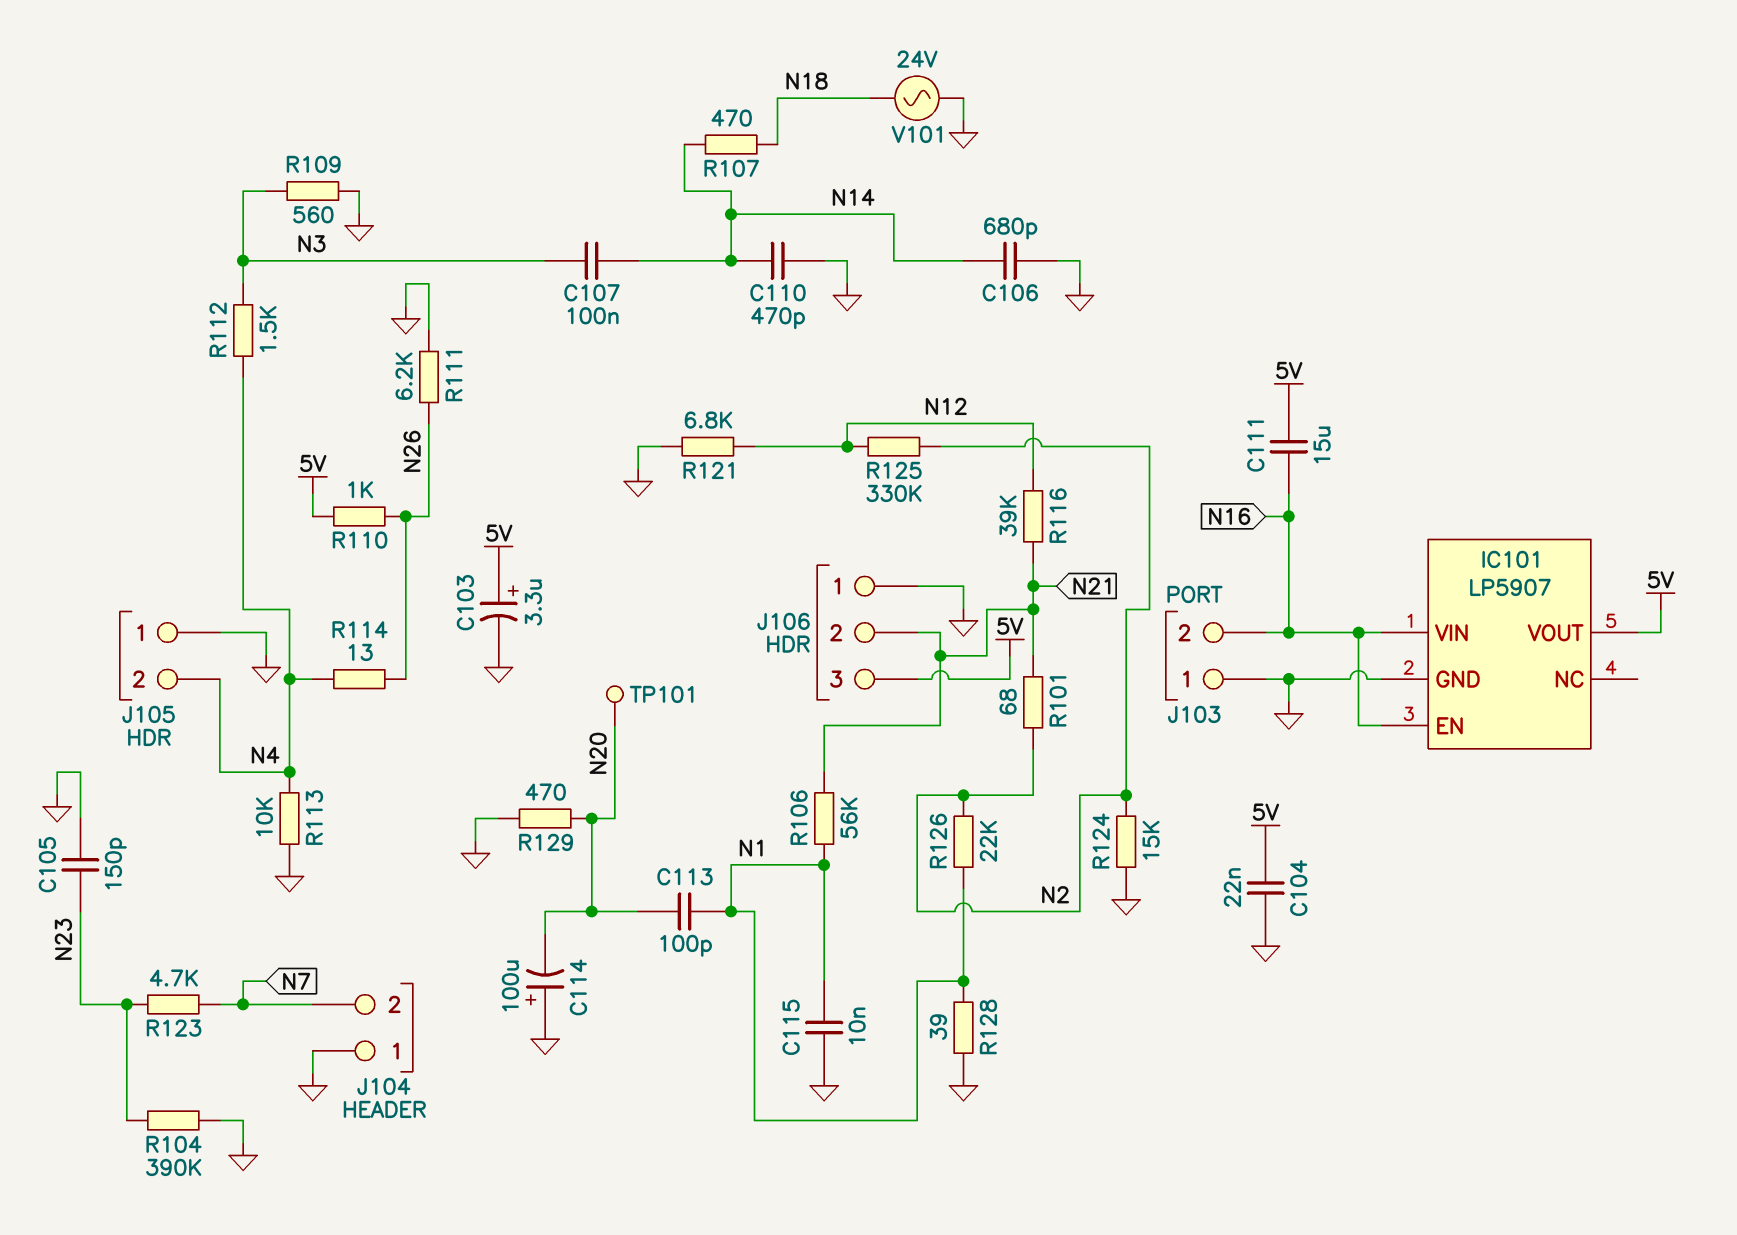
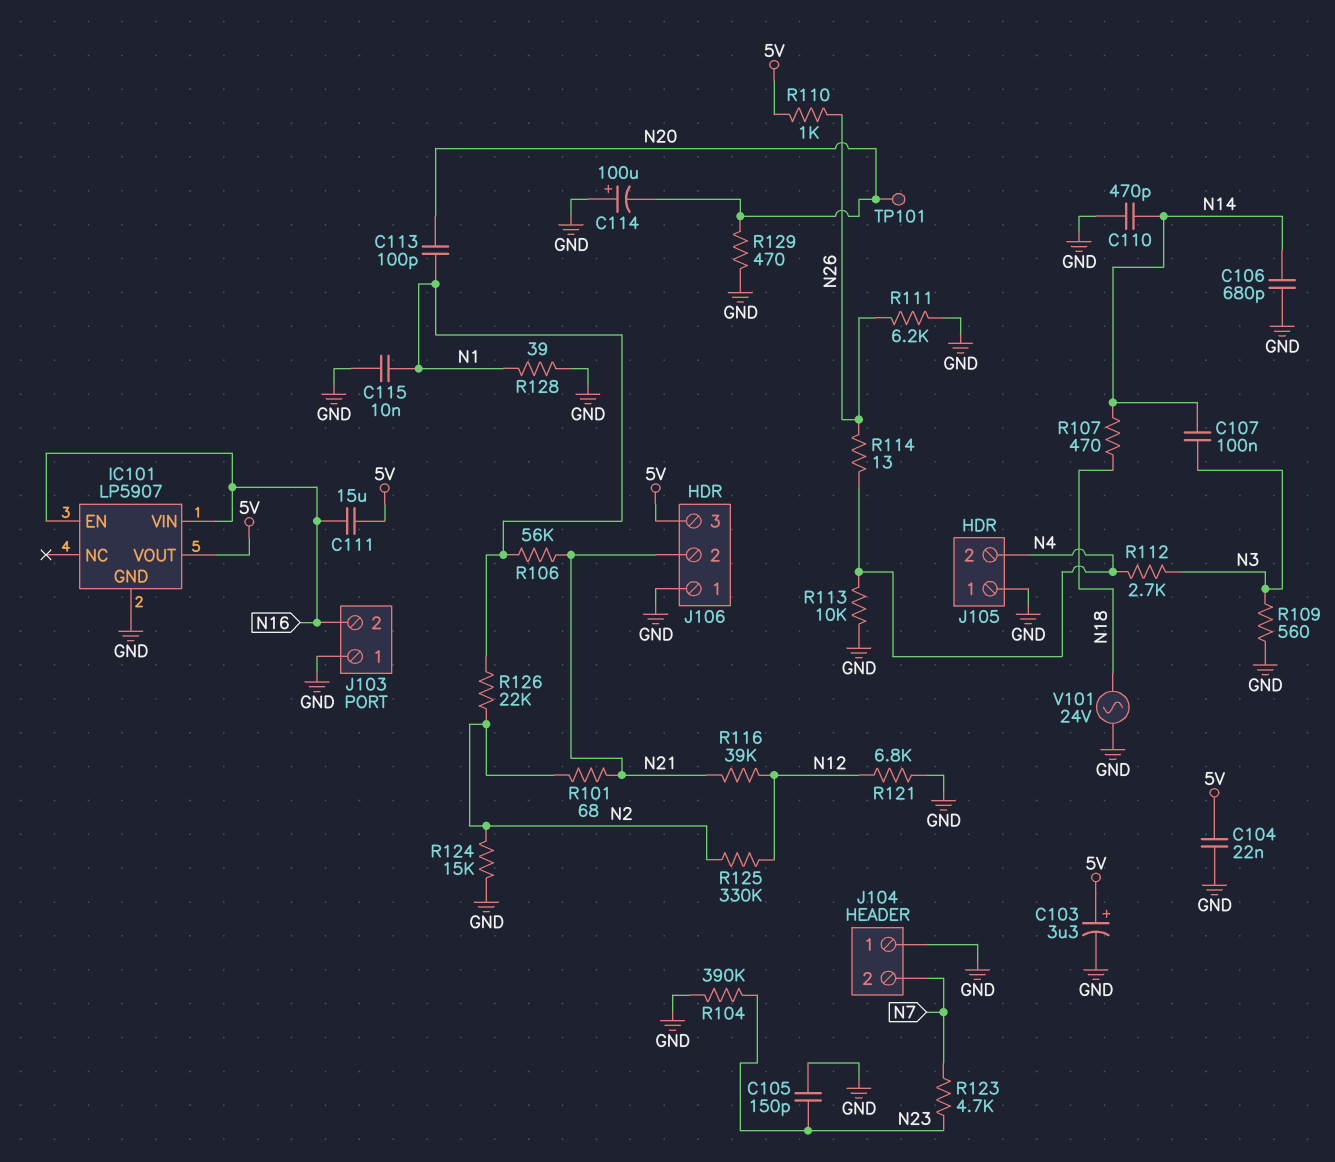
R112: 1.5k (N3, N4) -> 2.7k (N3, N4)

